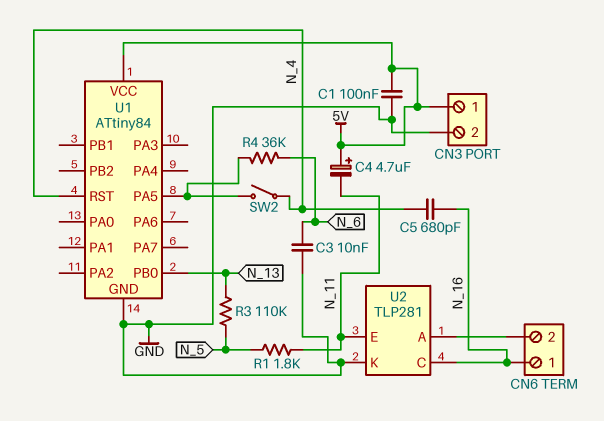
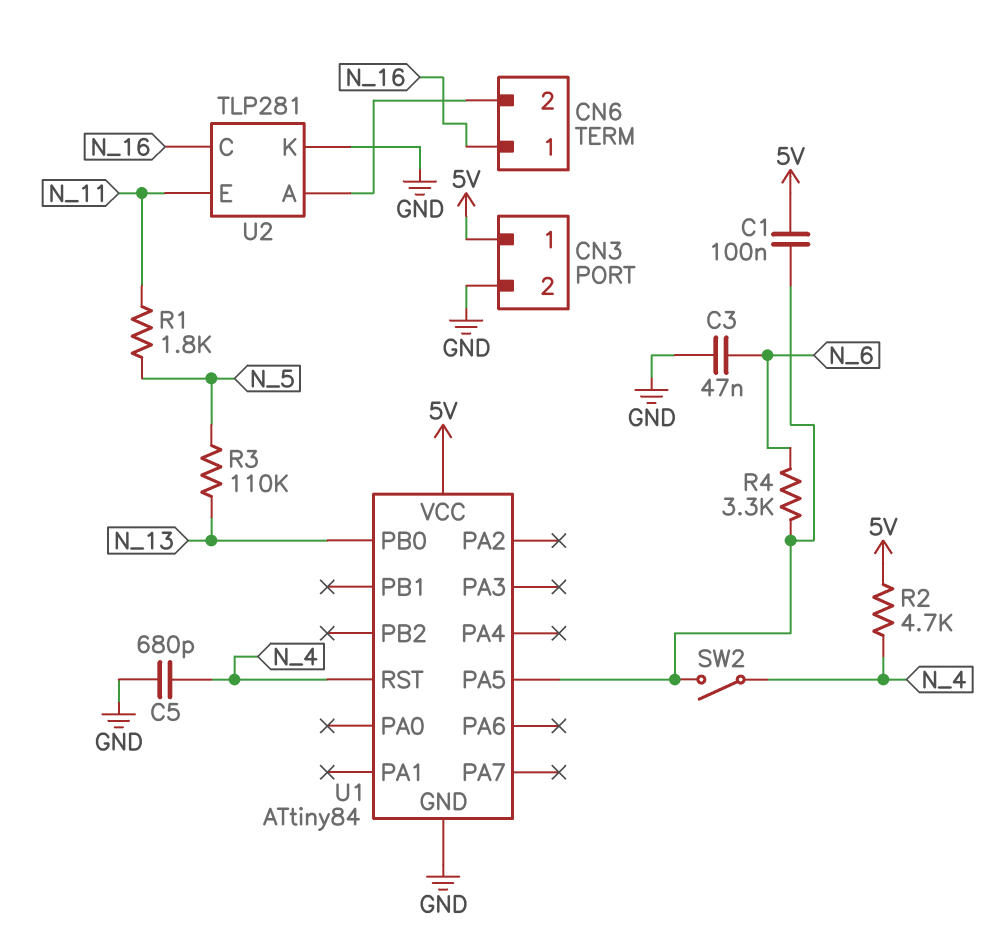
C1: 100nF (5V, GND) -> 100nF (5V, U1/PA5)
C3: 10nF (GND, N_6) -> 47nF (GND, N_6)
C4: 4.7uF (plus 5V, minus N_11) -> none
C5: 680pF (N_4, N_16) -> 680pF (GND, N_4)
R2: none -> 4.7k (5V, N_4)
R4: 36k (N_6, U1/PA5) -> 3.3k (N_6, U1/PA5)

